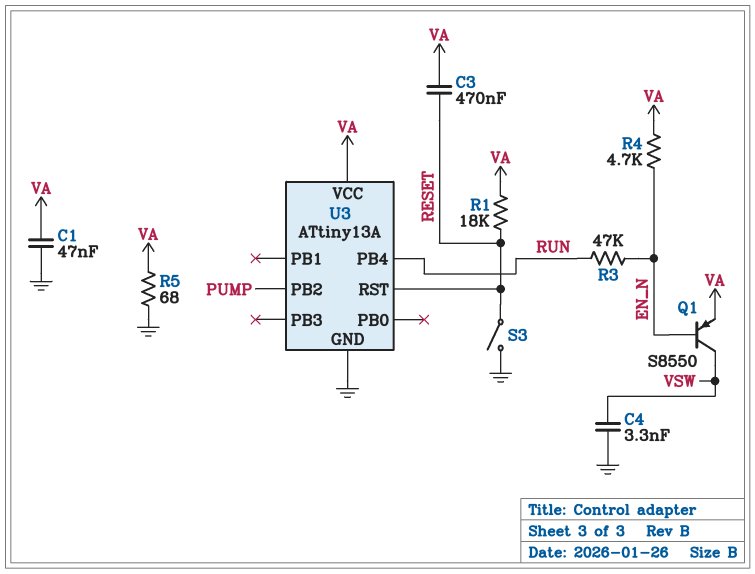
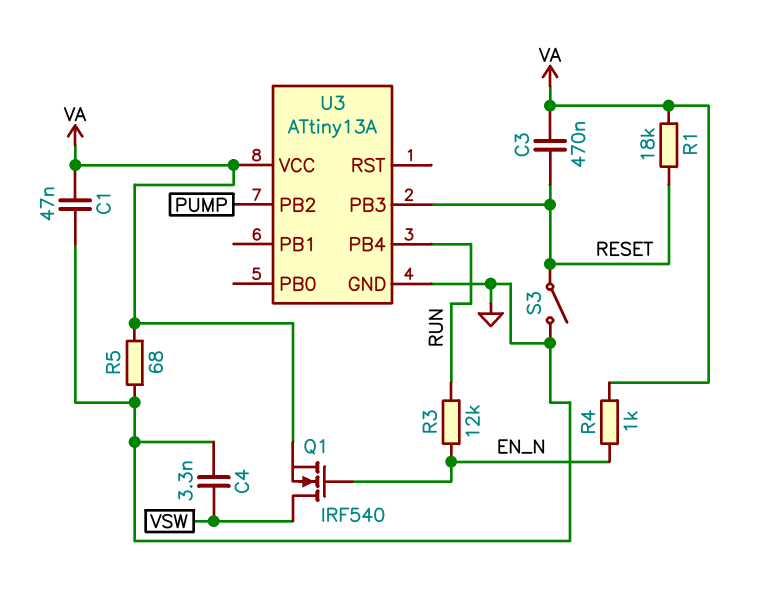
Q1: PNP S8550 (B EN_N, C VSW, E VA) -> NMOS IRF540 (G EN_N, D VSW, S VA)
R3: 47k (EN_N, RUN) -> 12k (EN_N, RUN)
R4: 4.7k (EN_N, VA) -> 1k (EN_N, VA)
U3 pin PB3: none -> RESET
U3 pin RST: RESET -> none

